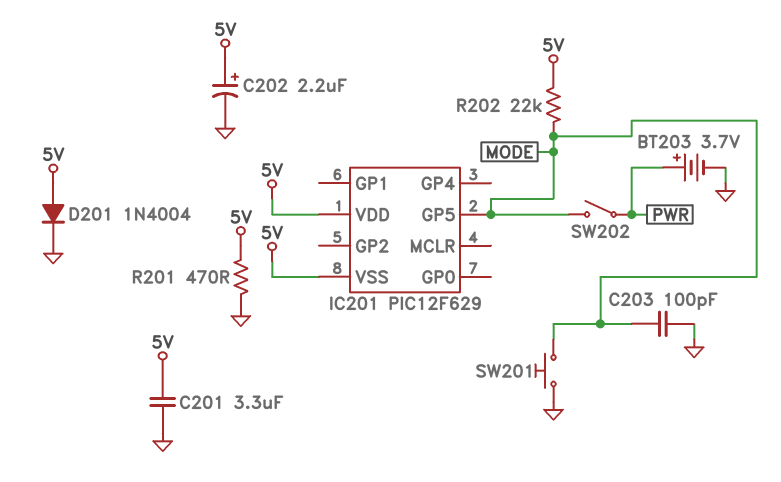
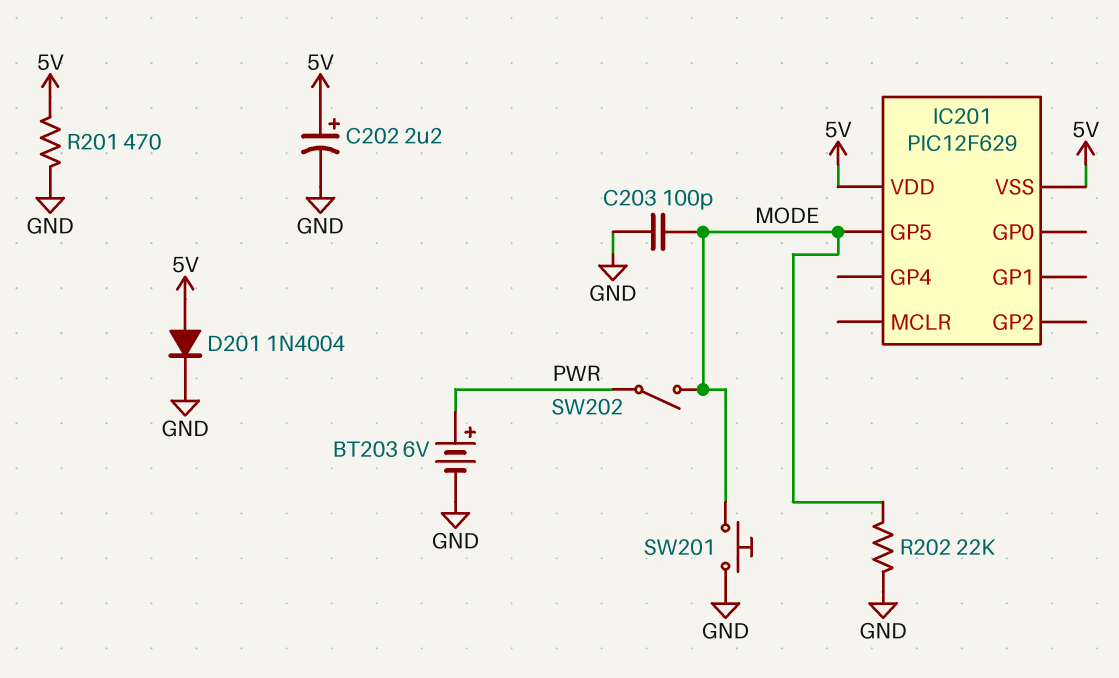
BT203: 3.7V (plus PWR, minus GND) -> 6V (plus PWR, minus GND)
C201: 3.3uF (5V, GND) -> none
R202: 22k (5V, MODE) -> 22k (GND, MODE)

